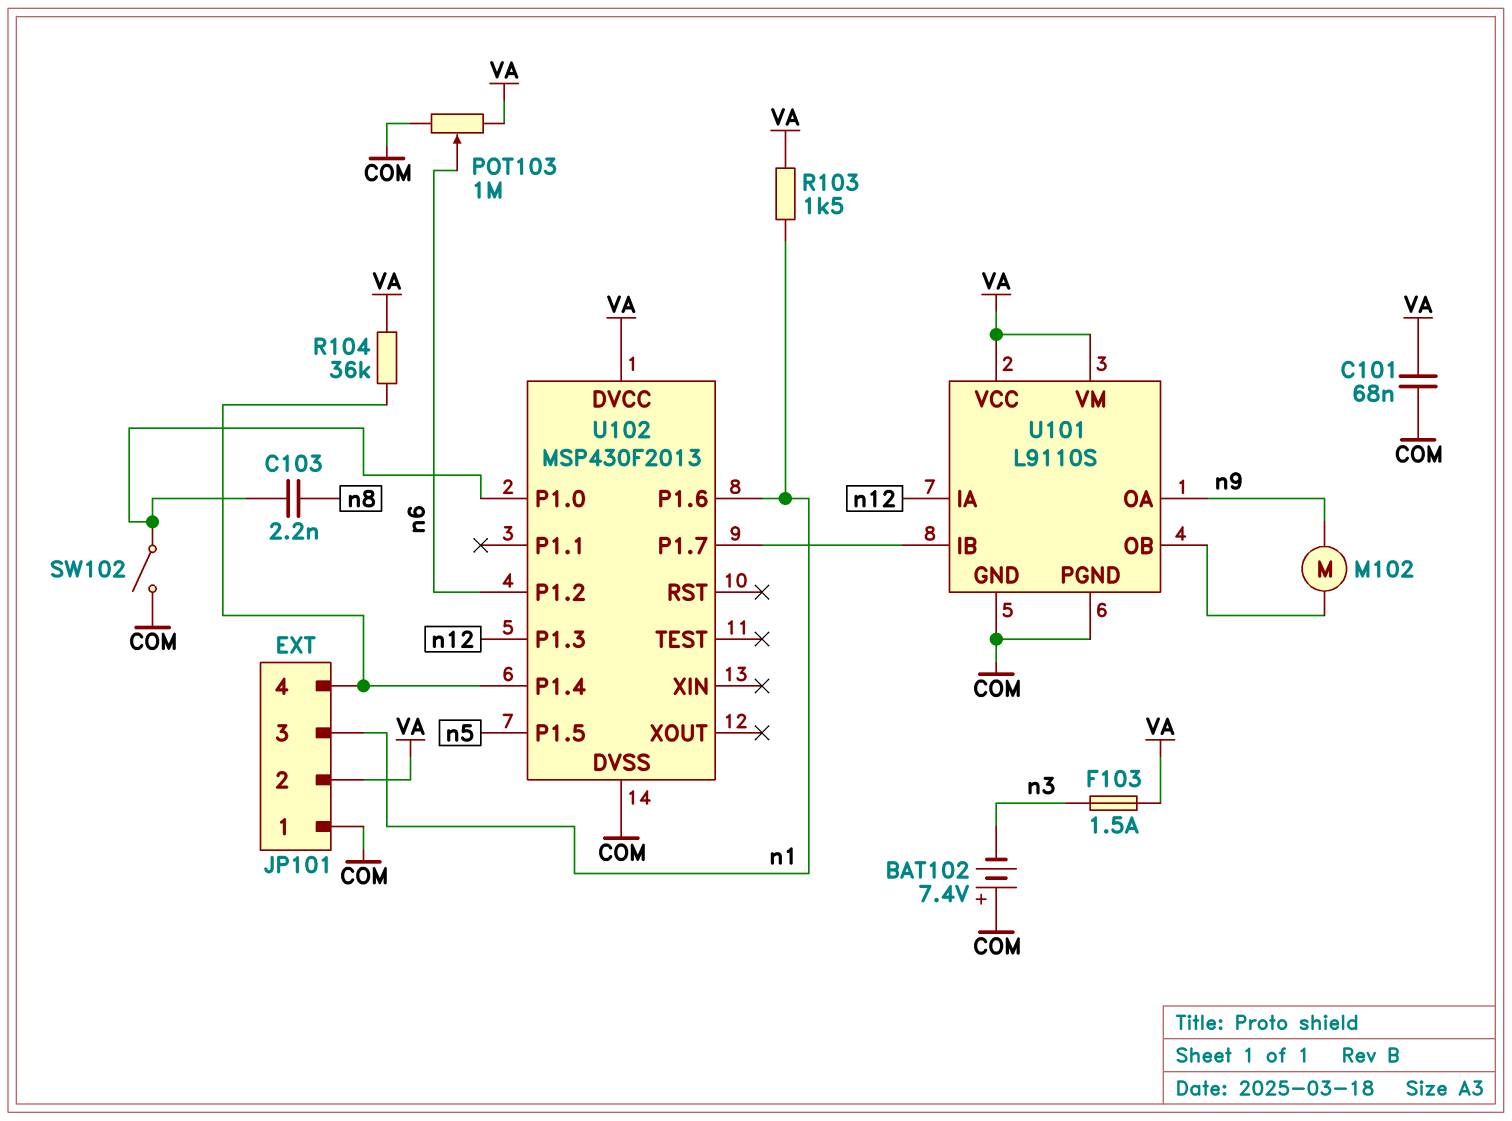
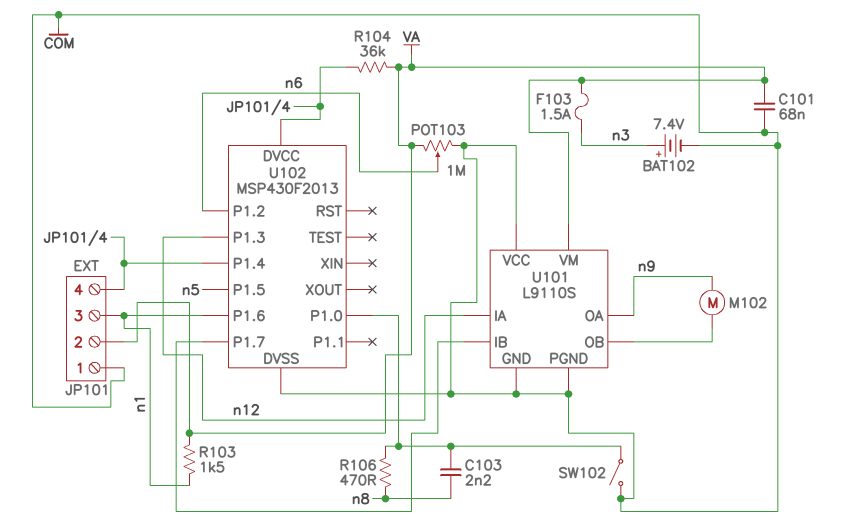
BAT102: 7.4V (plus COM, minus n3) -> 7.4V (plus n3, minus COM)
R106: none -> 470 (U102/P1.0, n8)
U101 pin VCC: VA -> COM
U102 pin DVCC: VA -> JP101/4

